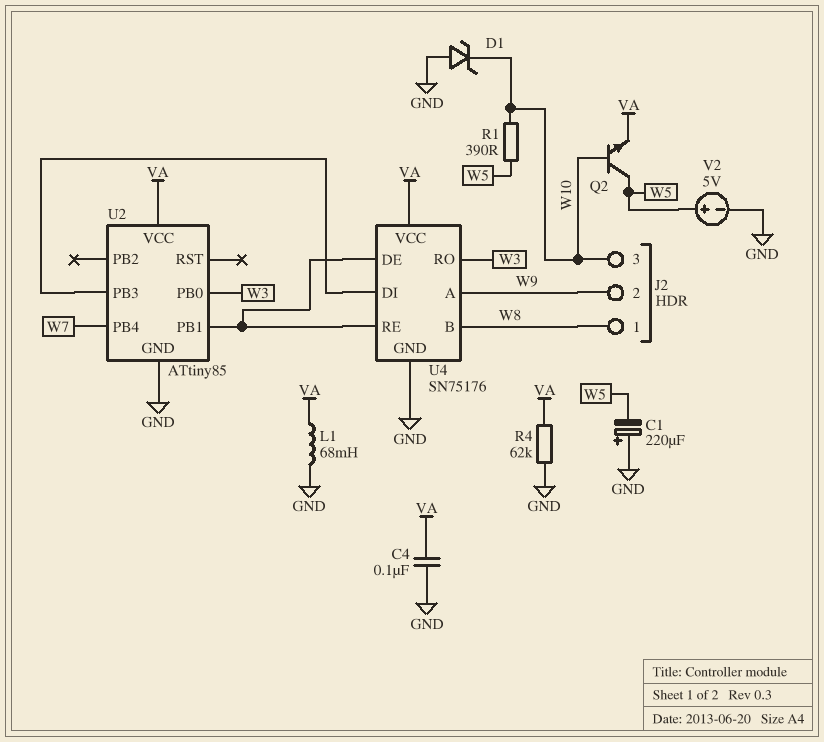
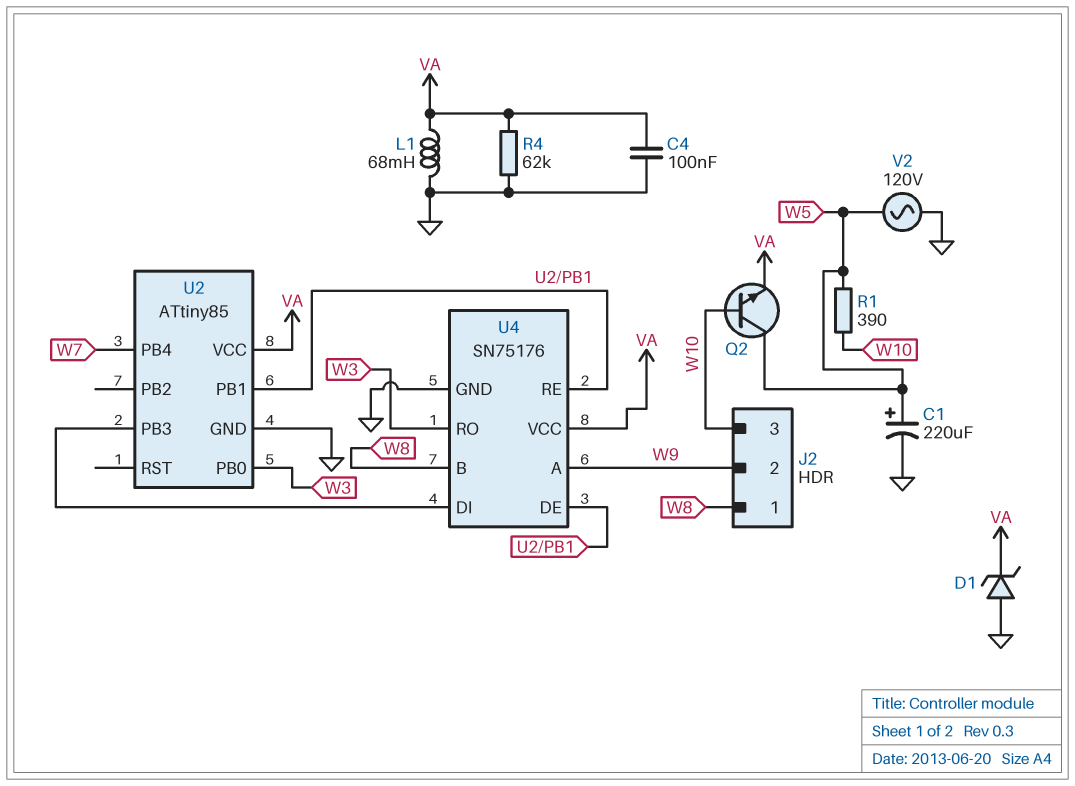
C1: 220uF (plus GND, minus W5) -> 220uF (plus W5, minus GND)
D1: zener (A GND, K W10) -> zener (A GND, K VA)
V2: 5V (plus W5, minus GND) -> AC 120V (GND, W5)

